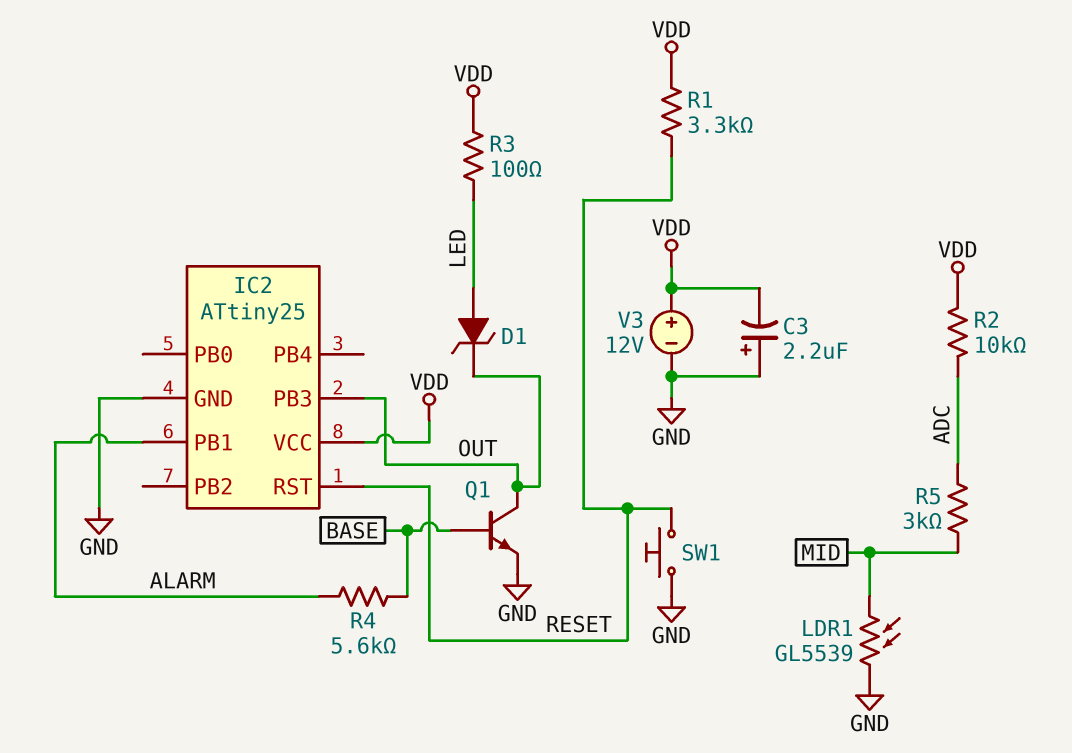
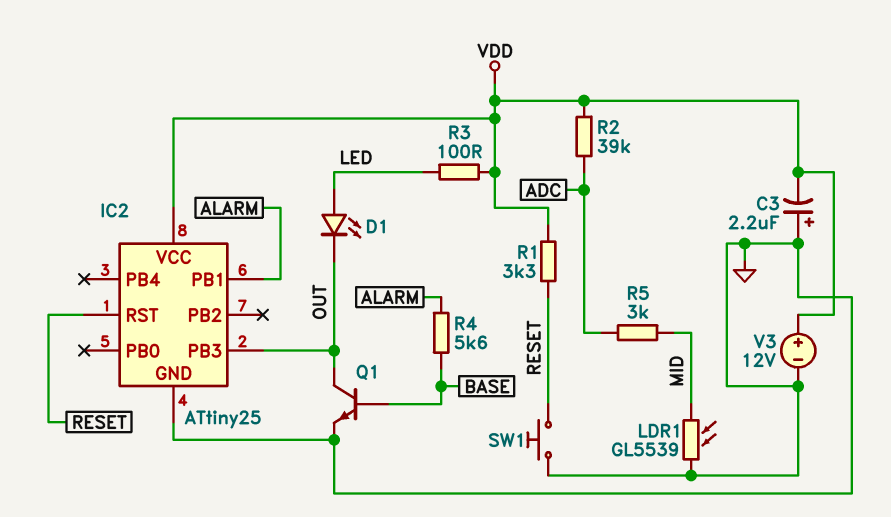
D1: zener (A LED, K OUT) -> LED (A LED, K OUT)
R2: 10k (ADC, VDD) -> 39k (ADC, VDD)

